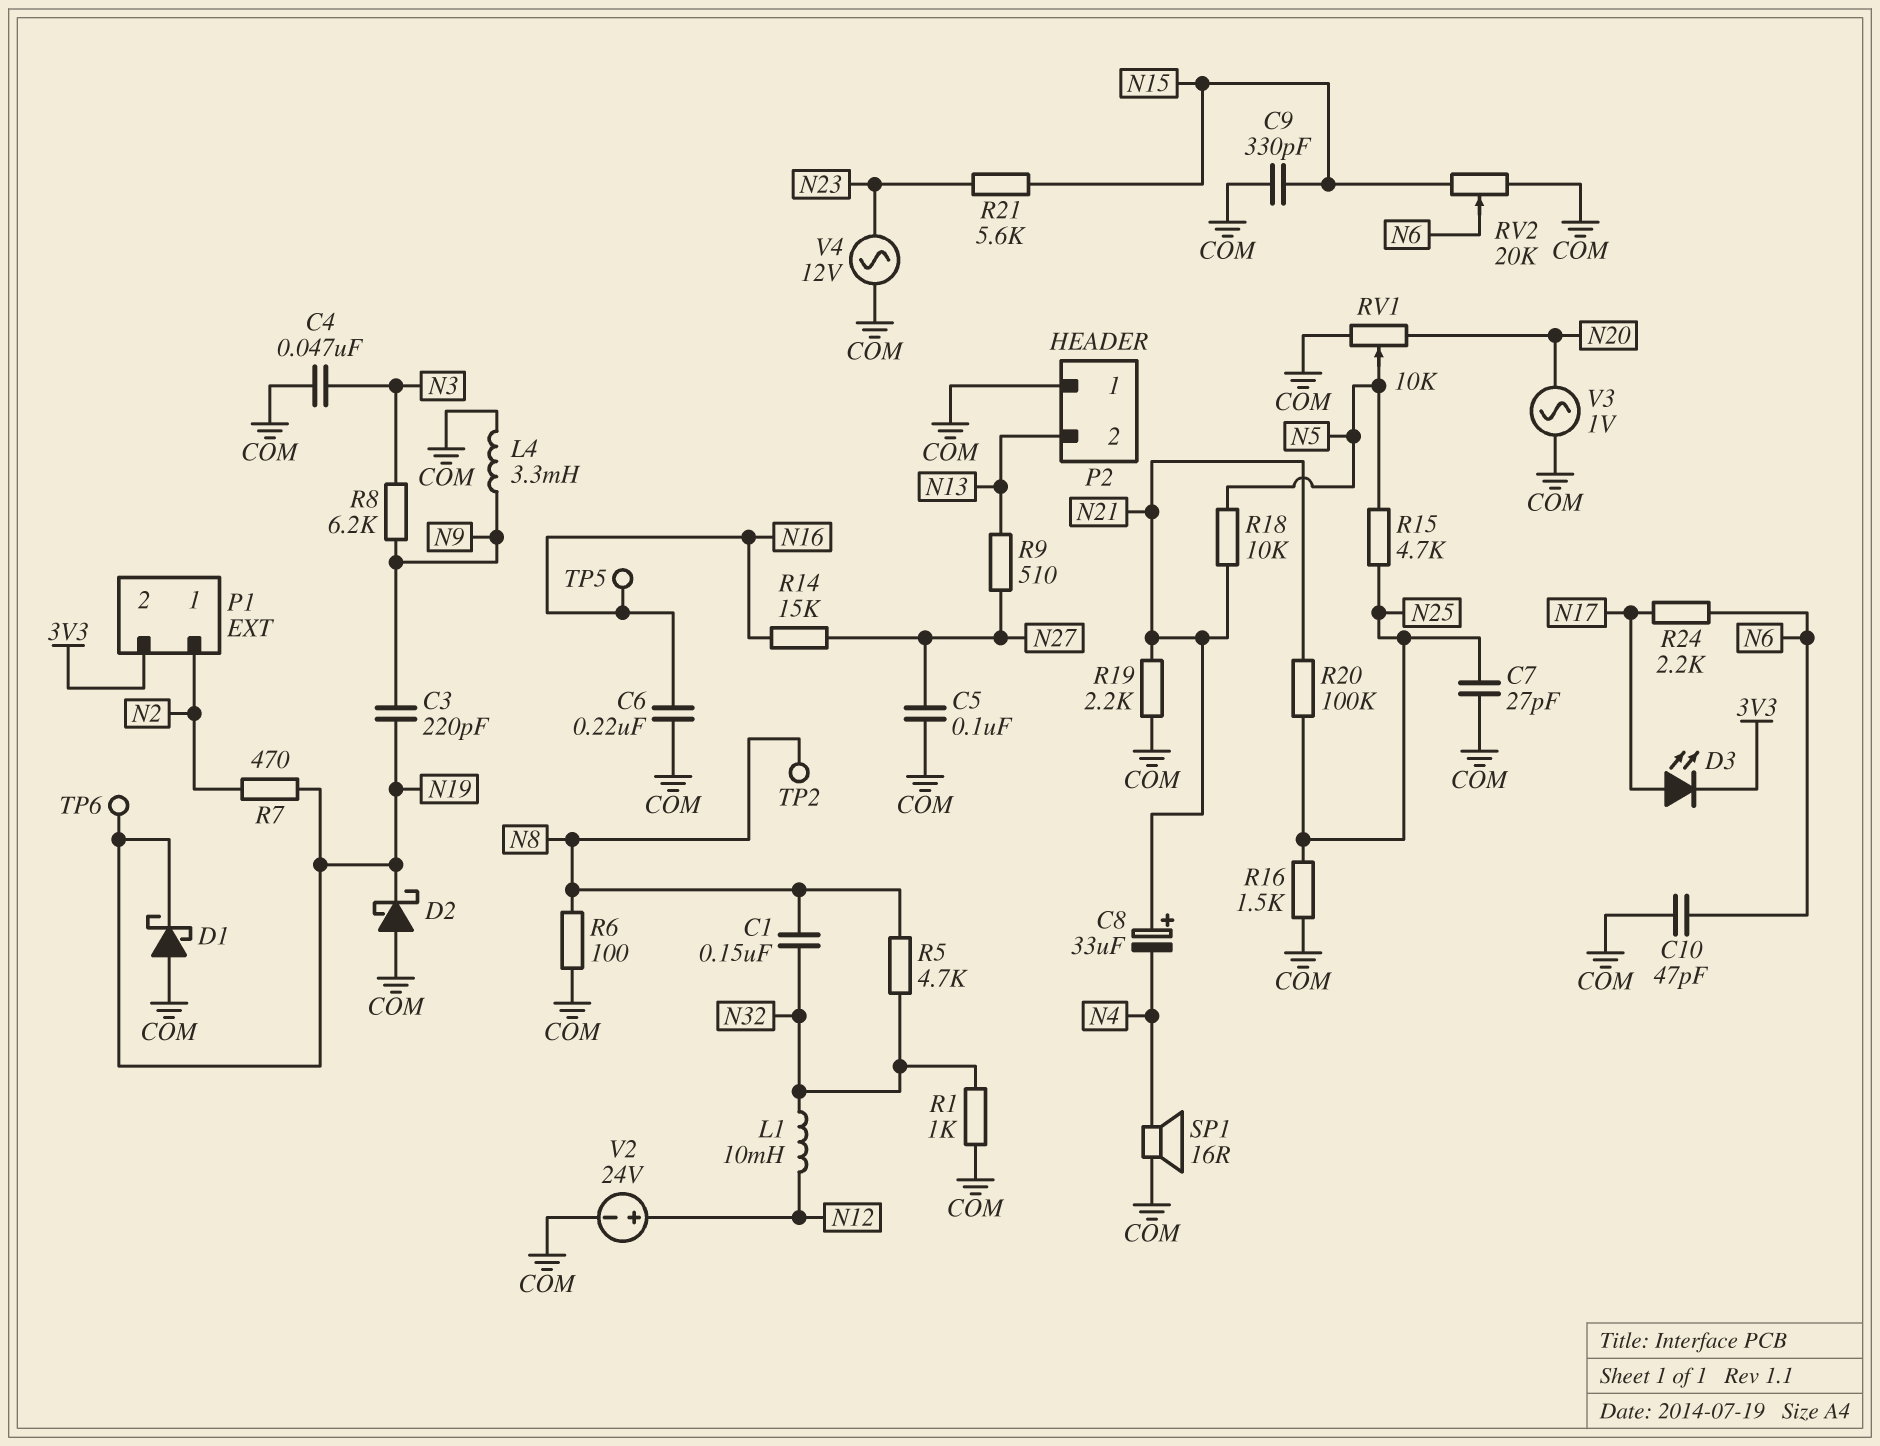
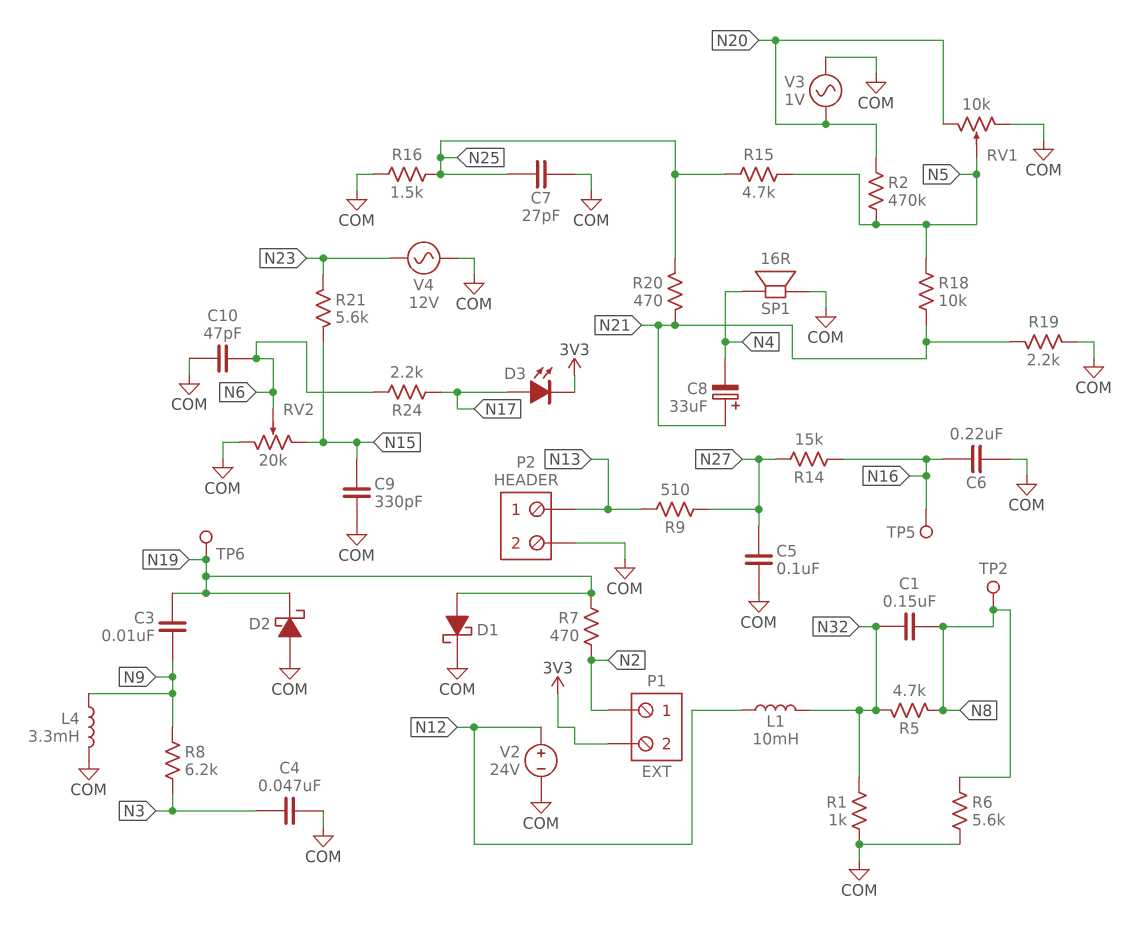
C3: 220pF (N9, N19) -> 10nF (N9, N19)
D1: schottky (A COM, K N19) -> schottky (A N19, K COM)
P2 pin 1: COM -> N13
P2 pin 2: N13 -> COM
R2: none -> 470k (N5, N20)
R6: 100 (COM, N8) -> 5.6k (COM, N8)
R20: 100k (N21, N25) -> 470 (N21, N25)

